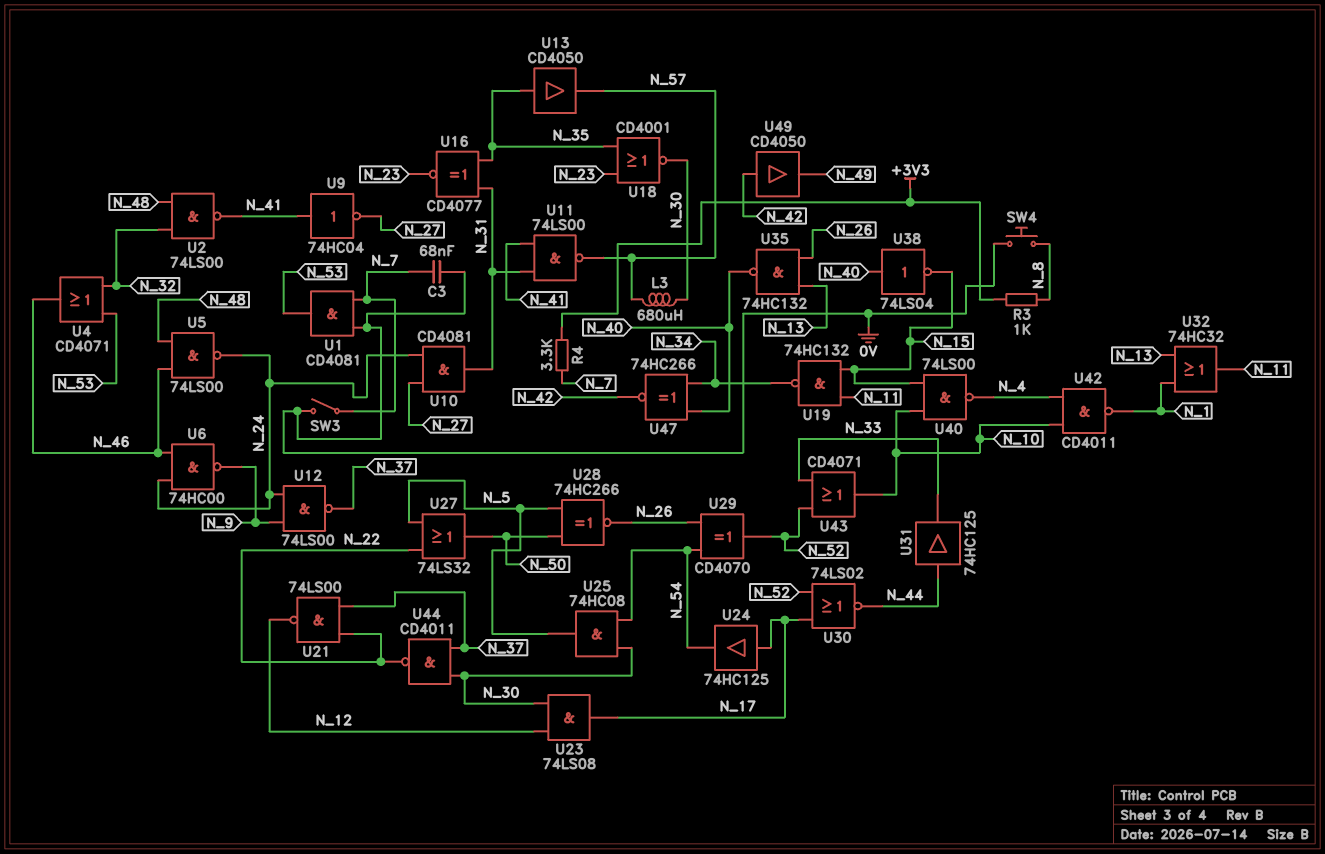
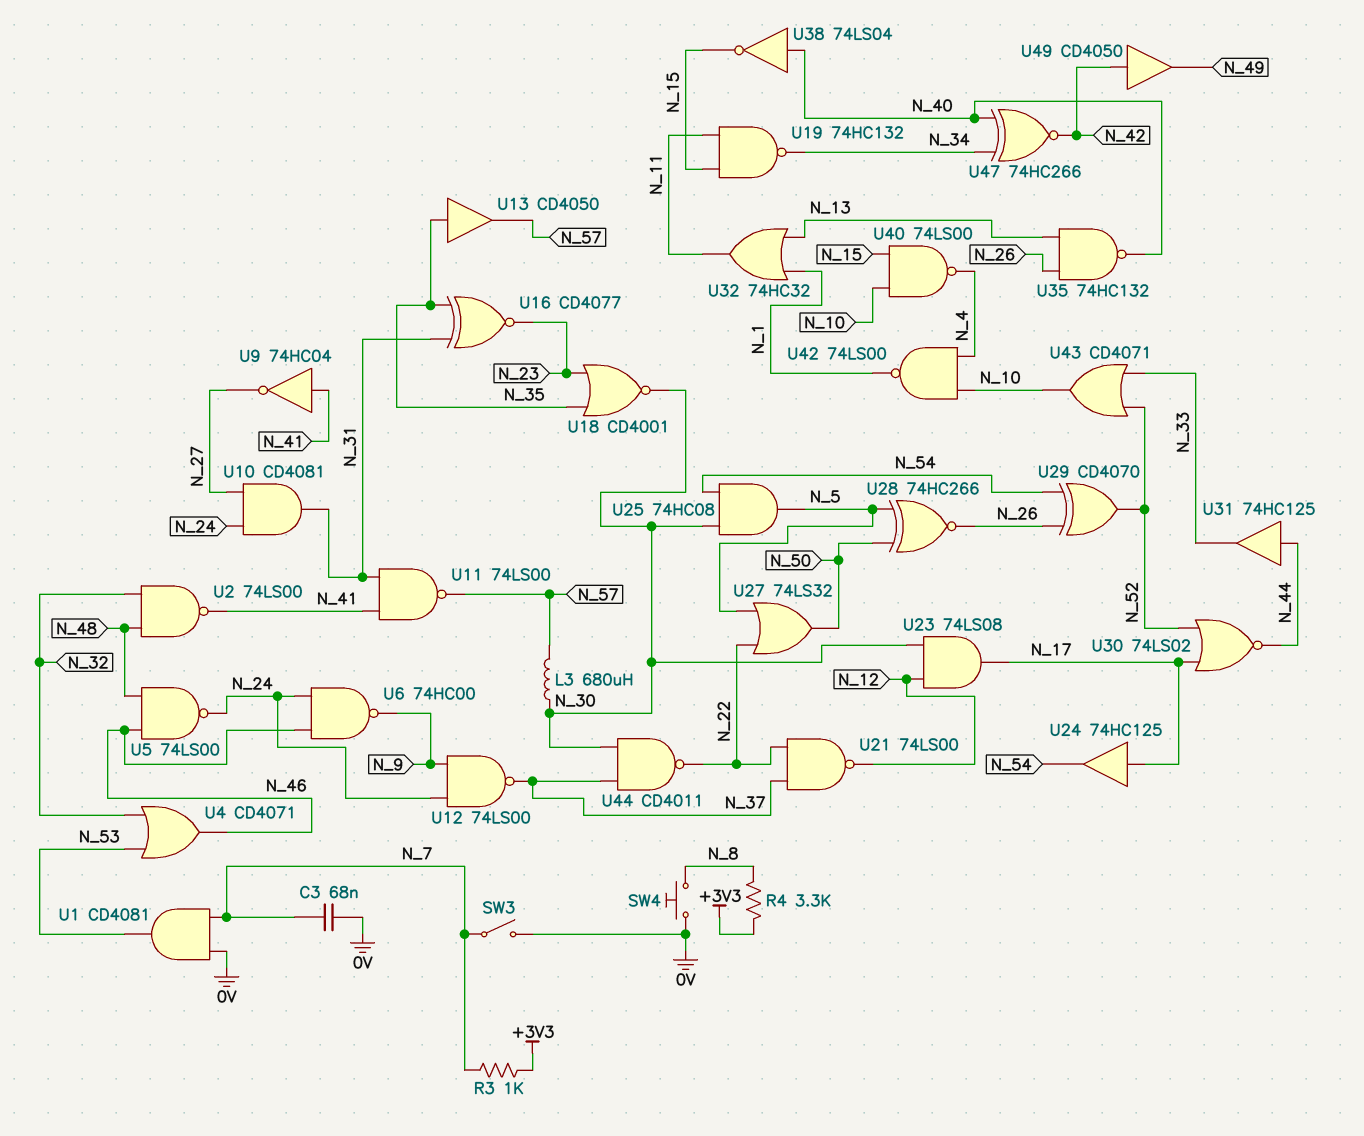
R3: 1k (+3V3, N_8) -> 1k (+3V3, N_7)
R4: 3.3k (+3V3, N_7) -> 3.3k (+3V3, N_8)
U42: NAND CD4011 (in N_4, in N_10, out N_1) -> NAND 74LS00 (in N_4, in N_10, out N_1)

